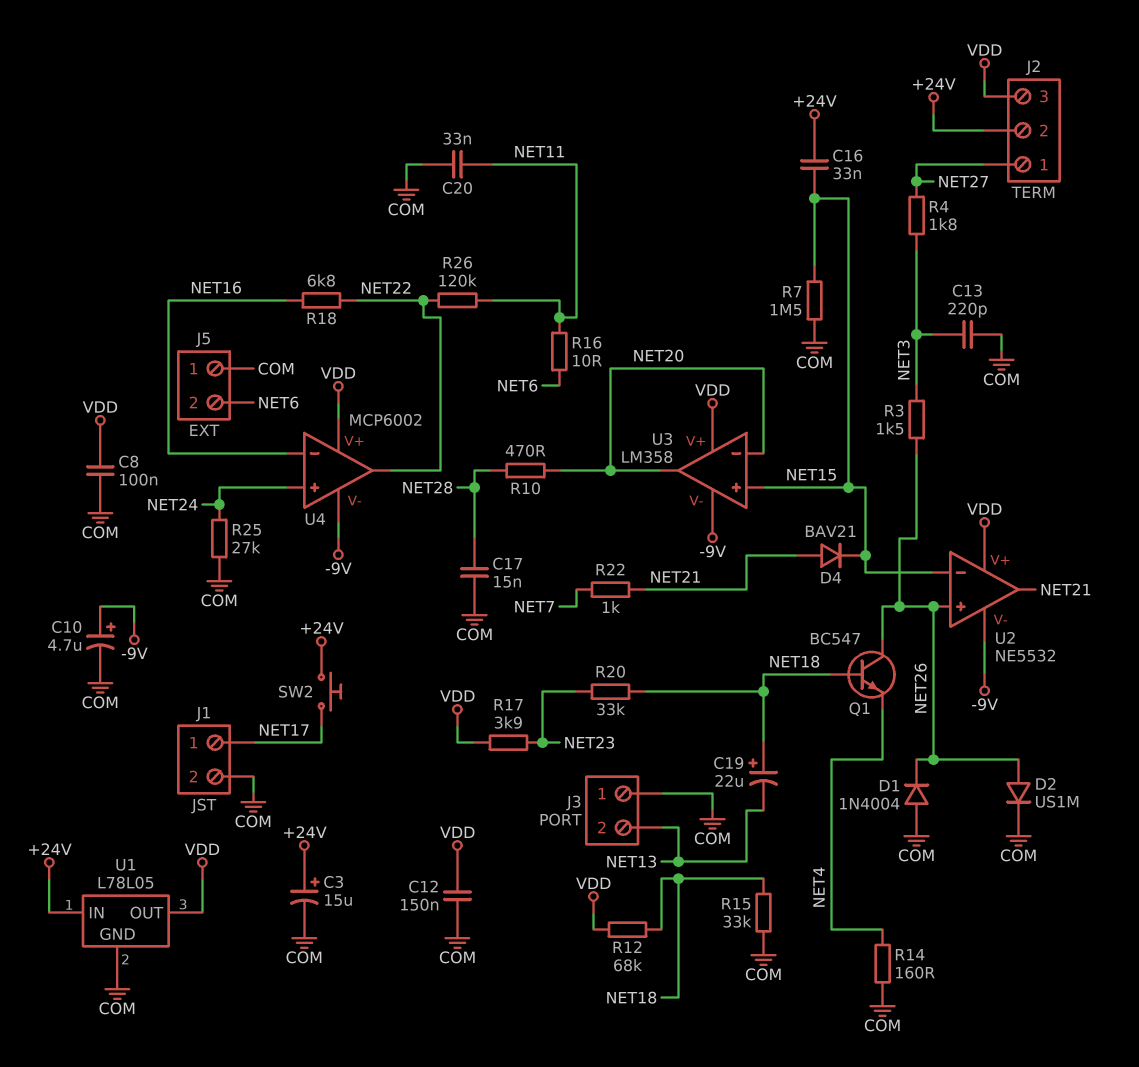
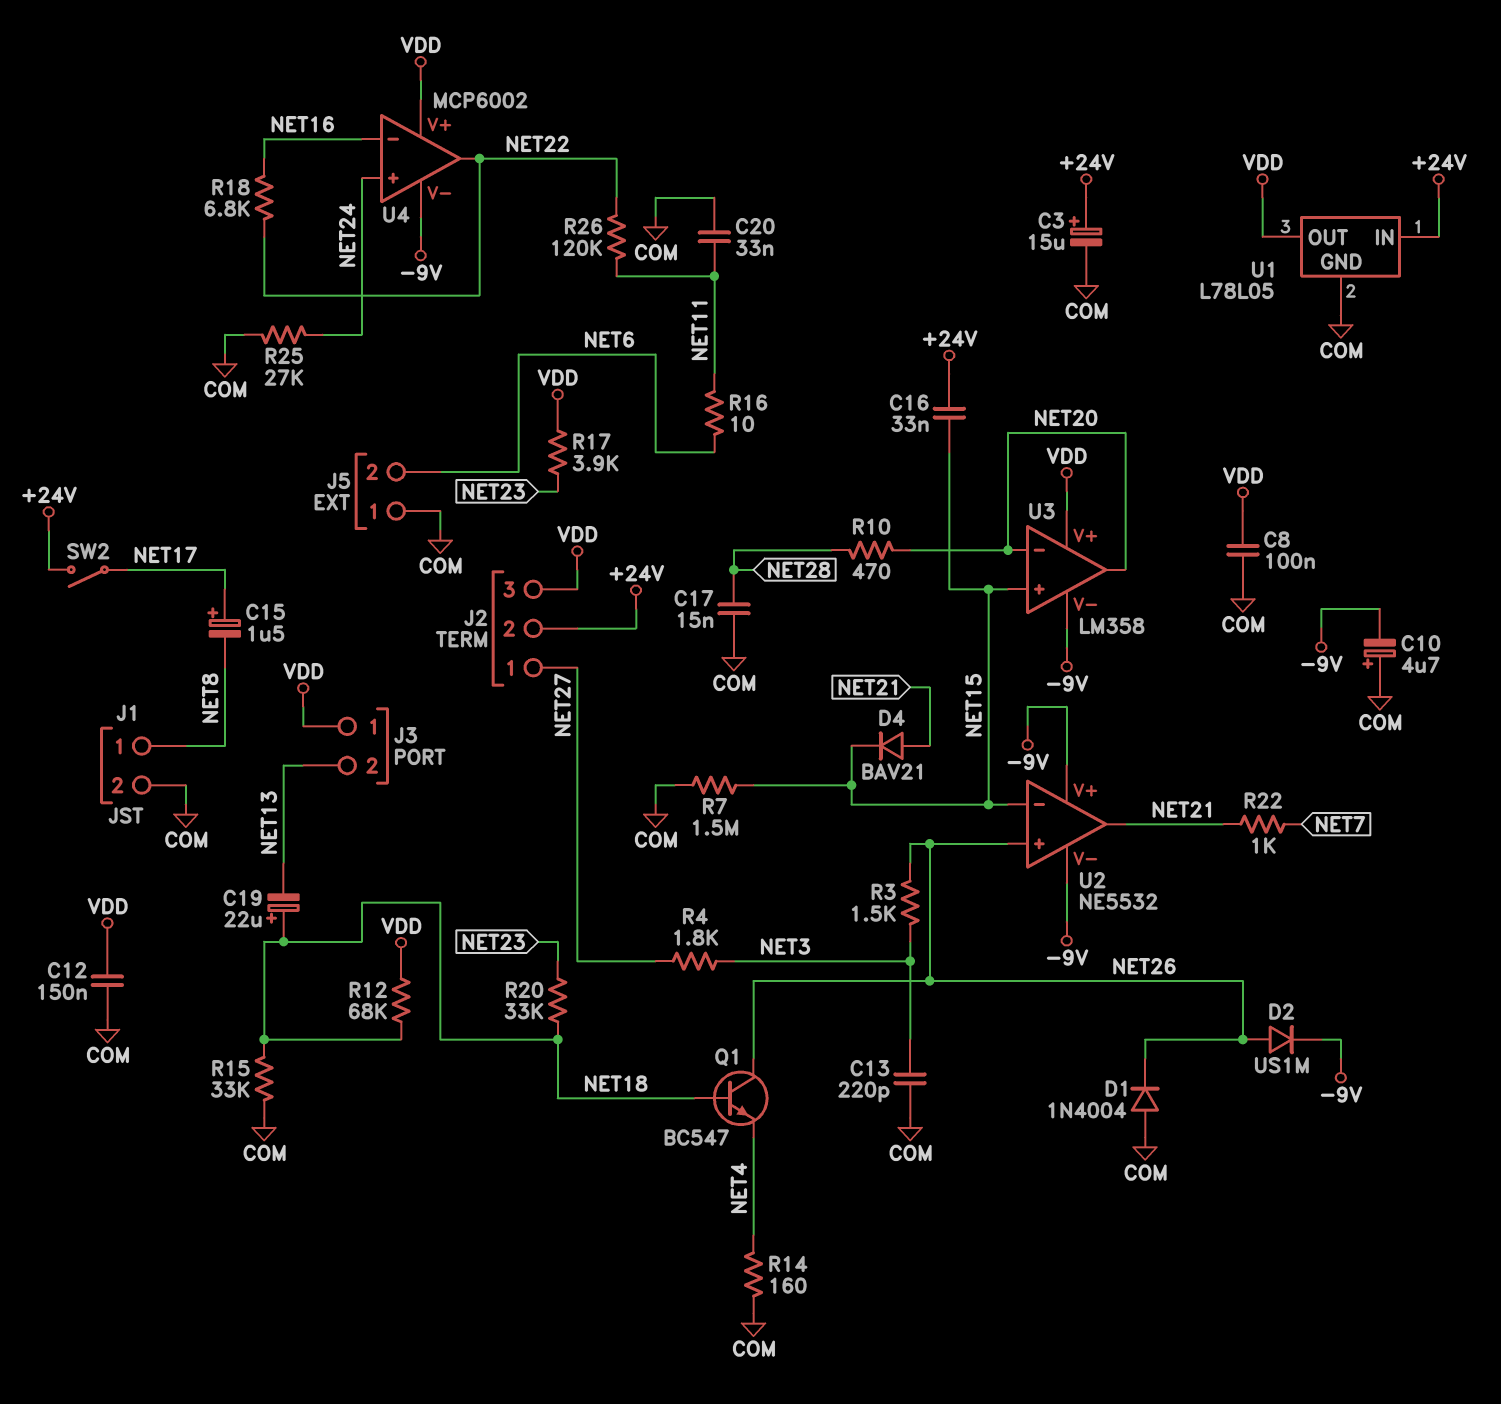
C10: 4.7uF (plus -9V, minus COM) -> 4.7uF (plus COM, minus -9V)
C15: none -> 1.5uF (plus NET17, minus NET8)
D2: diode US1M (A NET26, K COM) -> diode US1M (A NET26, K -9V)
J1 pin 1: NET17 -> NET8
J3 pin 1: COM -> VDD
SW2: button (+24V, NET17) -> switch (+24V, NET17)
U2 pin V+: VDD -> -9V

